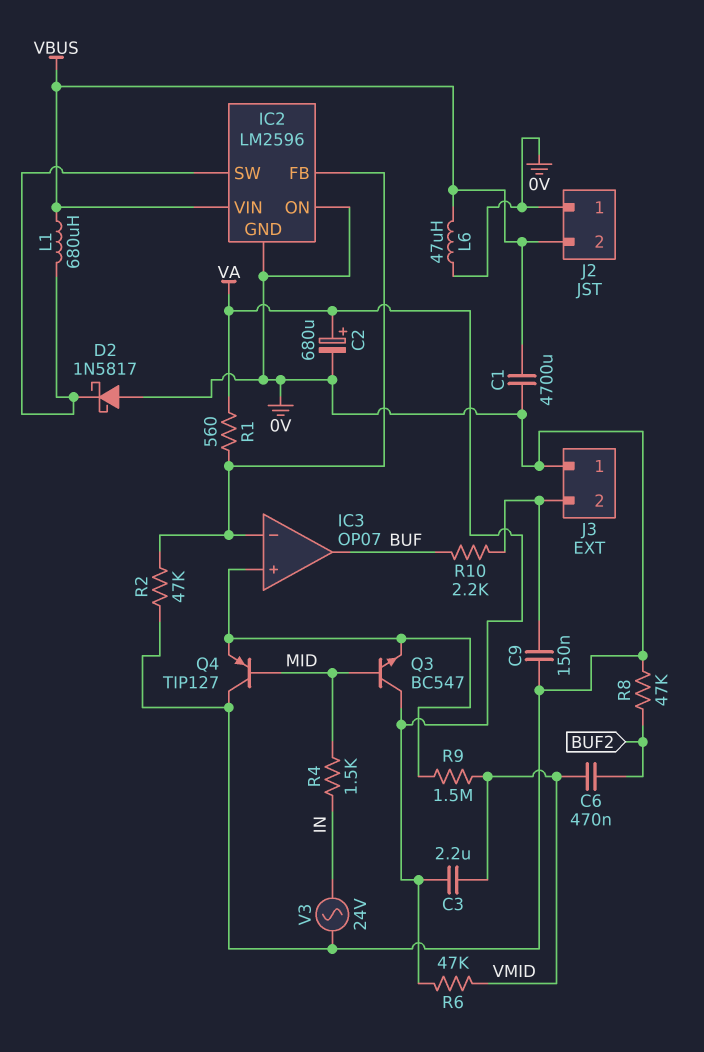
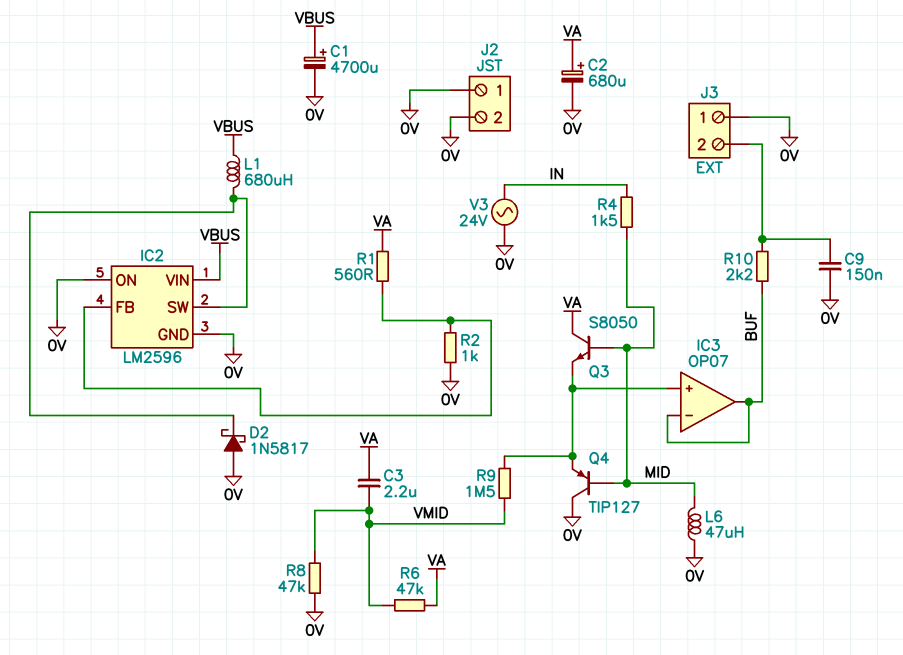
C1: 4700uF (0V, VBUS) -> 4700uF (plus VBUS, minus 0V)
C6: 470nF (BUF2, VMID) -> none
IC3 pin in-: IC2/FB -> BUF
J2 pin 2: VBUS -> 0V
L6: 47uH (0V, VBUS) -> 47uH (0V, MID)
Q3: NPN BC547 (B MID, C VA, E IC3/in+) -> NPN S8050 (B MID, C VA, E IC3/in+)
R2: 47k (0V, IC2/FB) -> 1k (0V, IC2/FB)
R8: 47k (0V, BUF2) -> 47k (0V, VMID)

